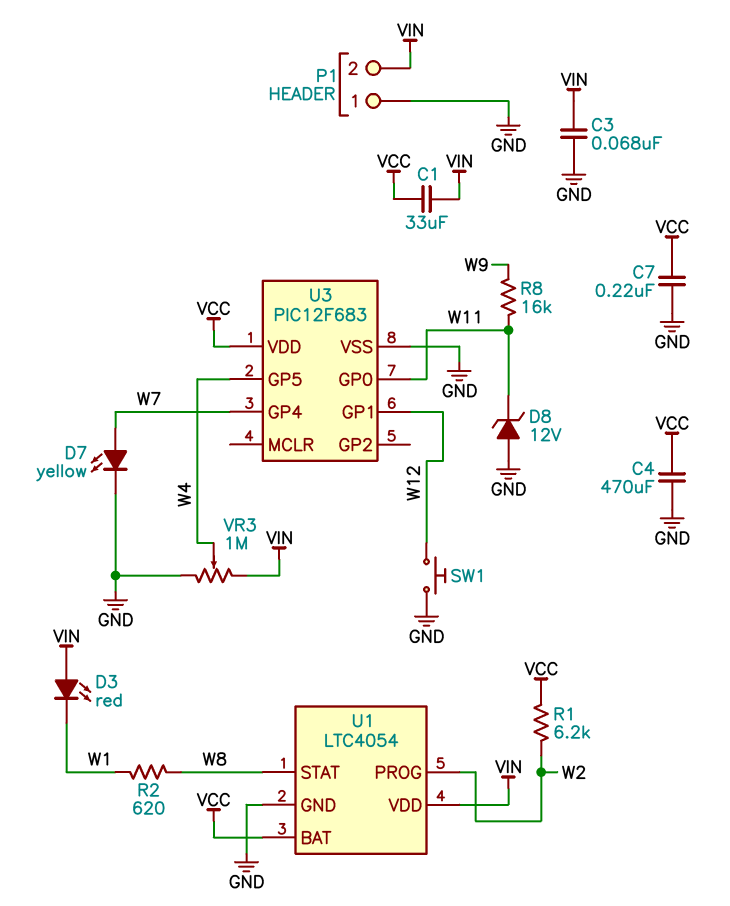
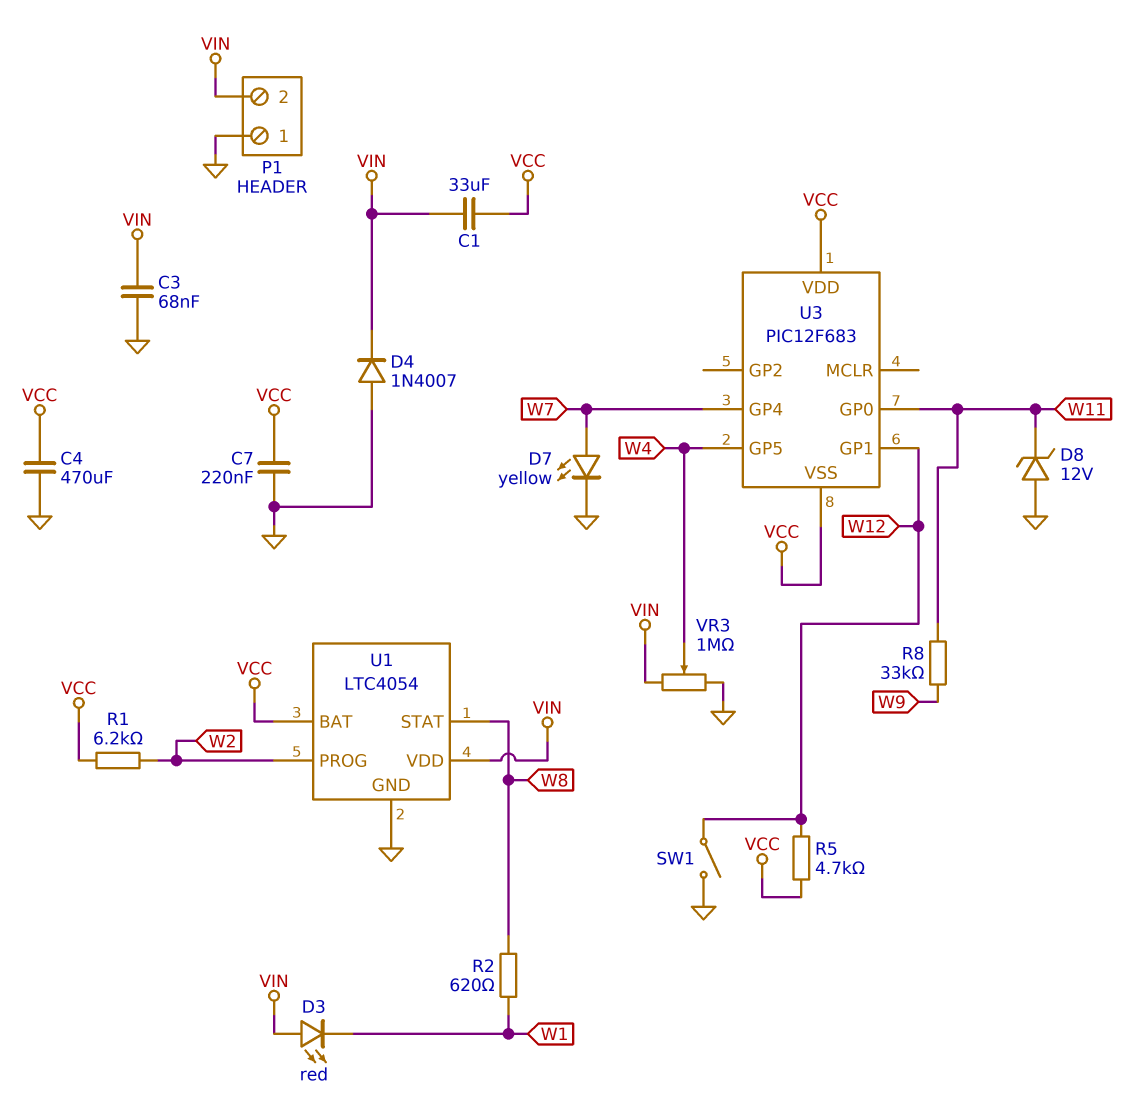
D4: none -> diode 1N4007 (A GND, K VIN)
R5: none -> 4.7k (VCC, W12)
R8: 16k (W9, W11) -> 33k (W9, W11)
SW1: button (GND, W12) -> switch (GND, W12)
U3 pin VSS: GND -> VCC

